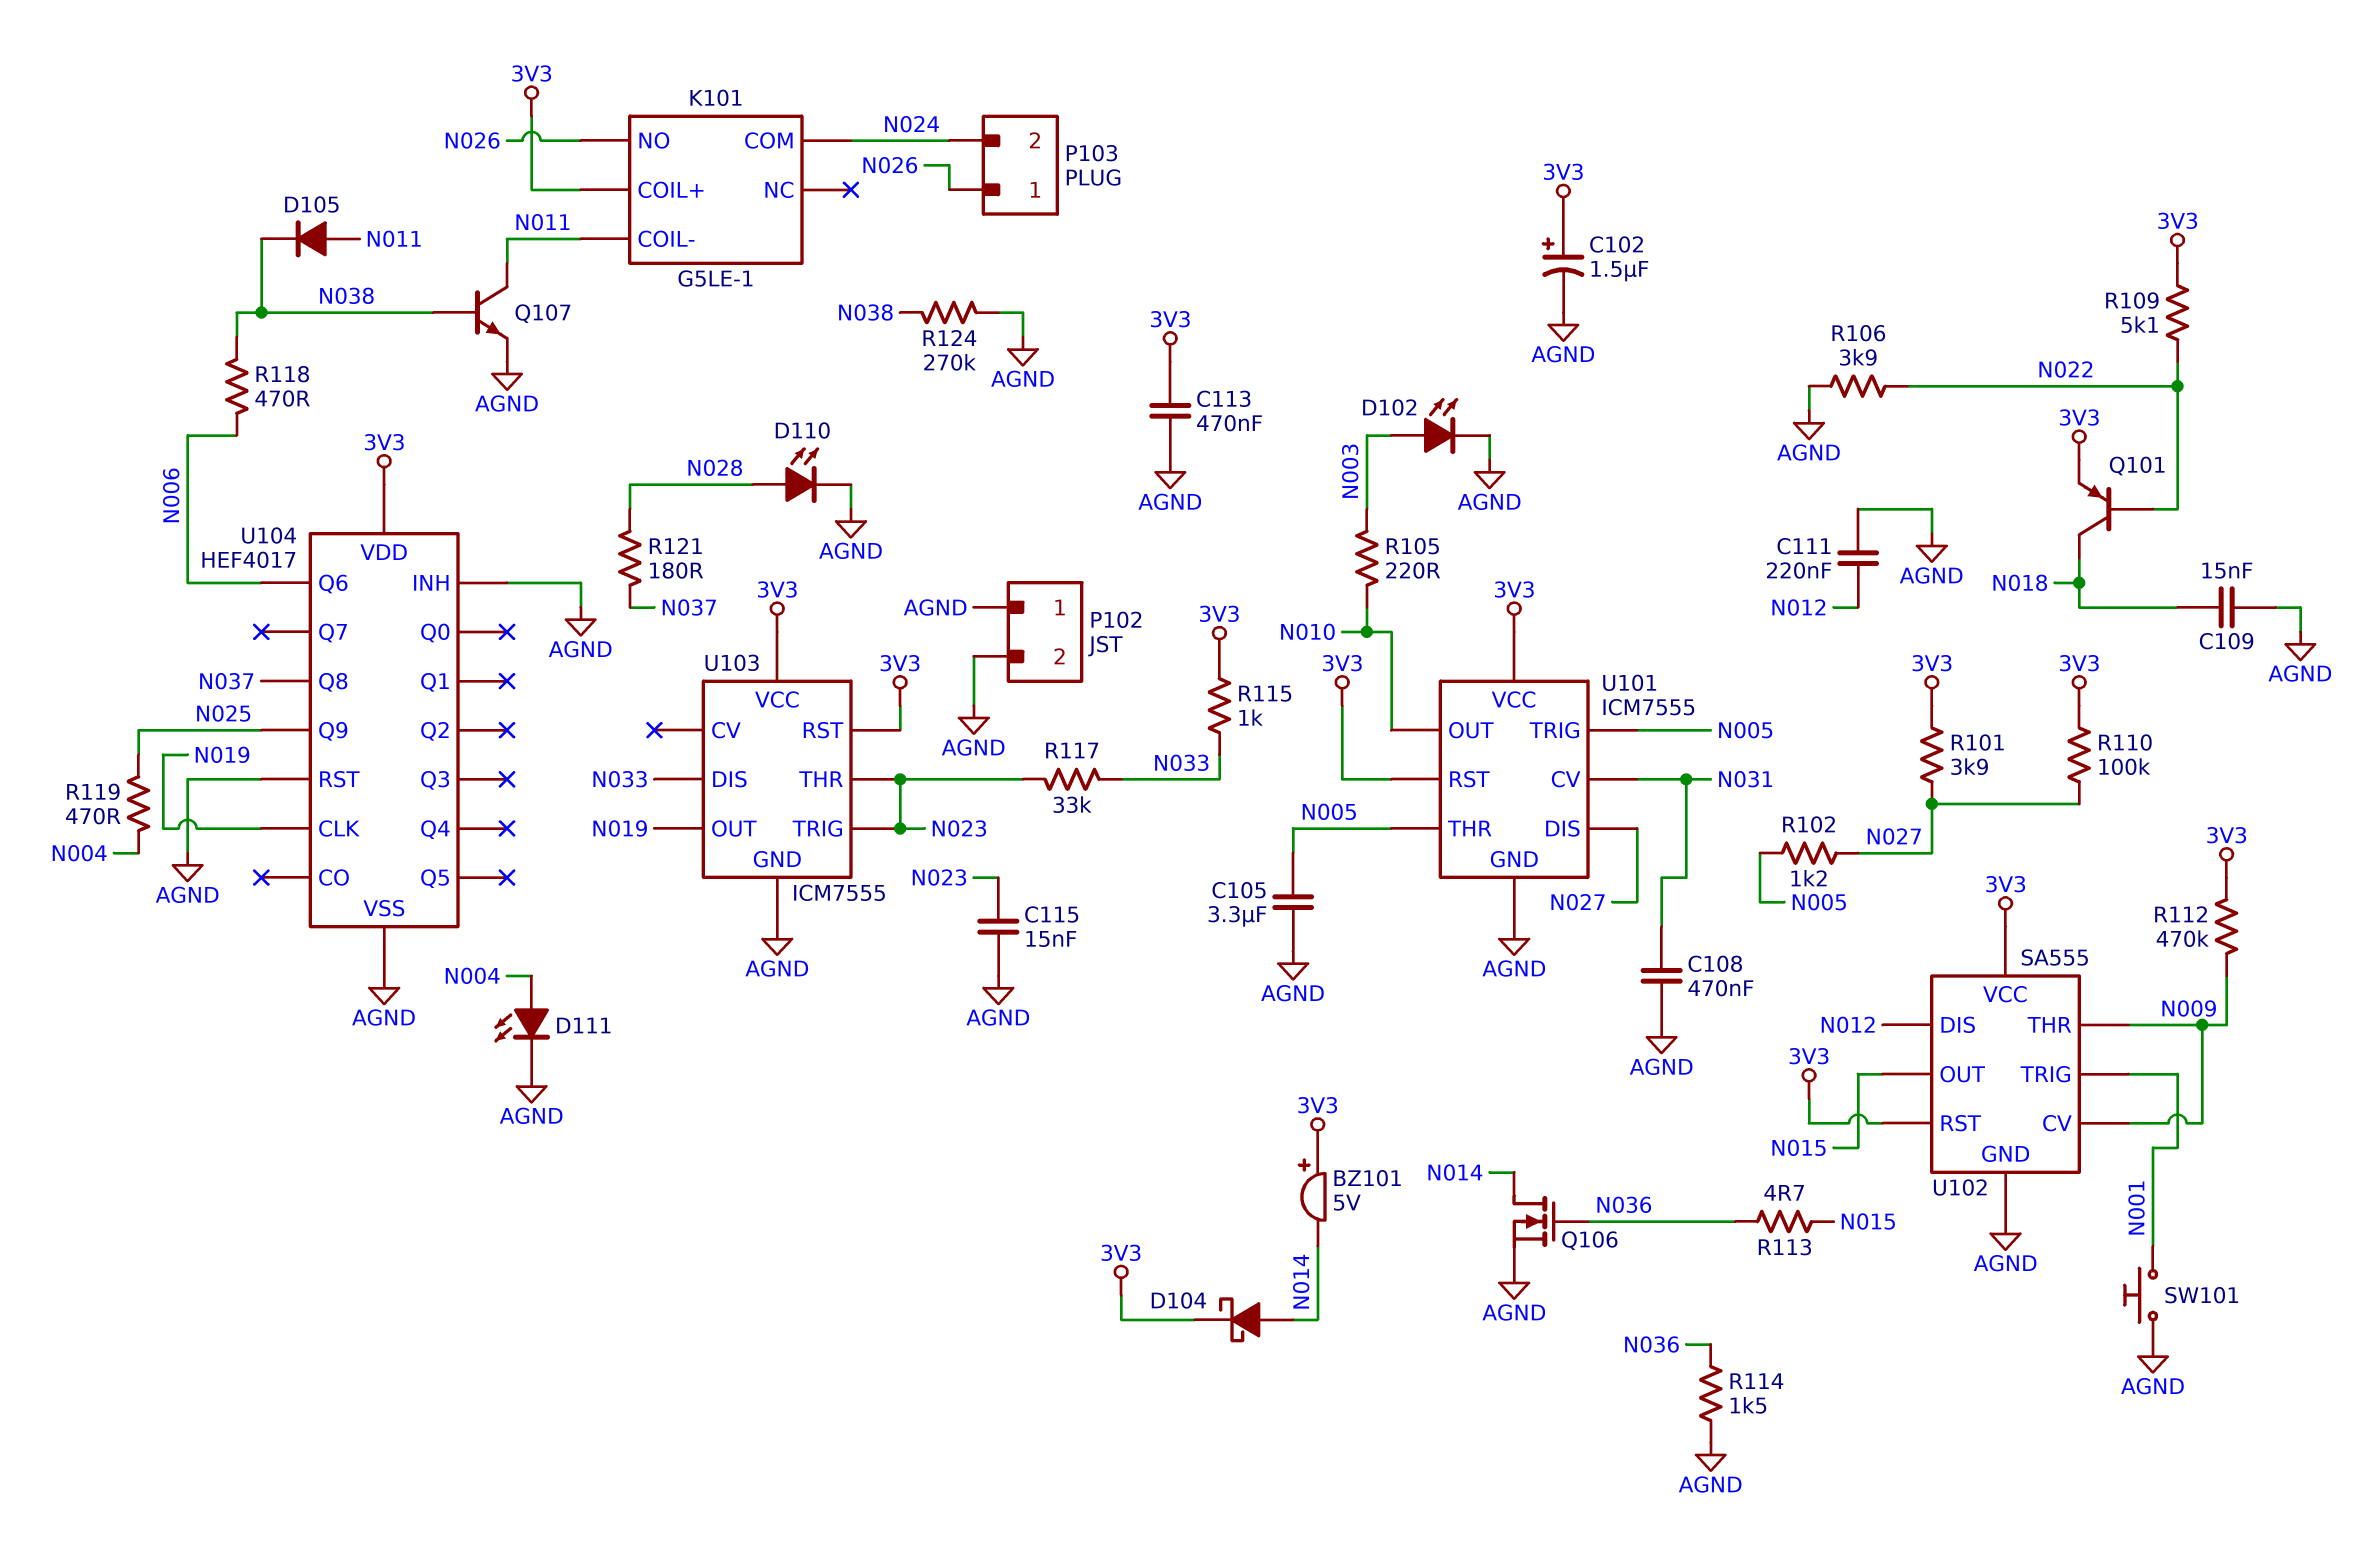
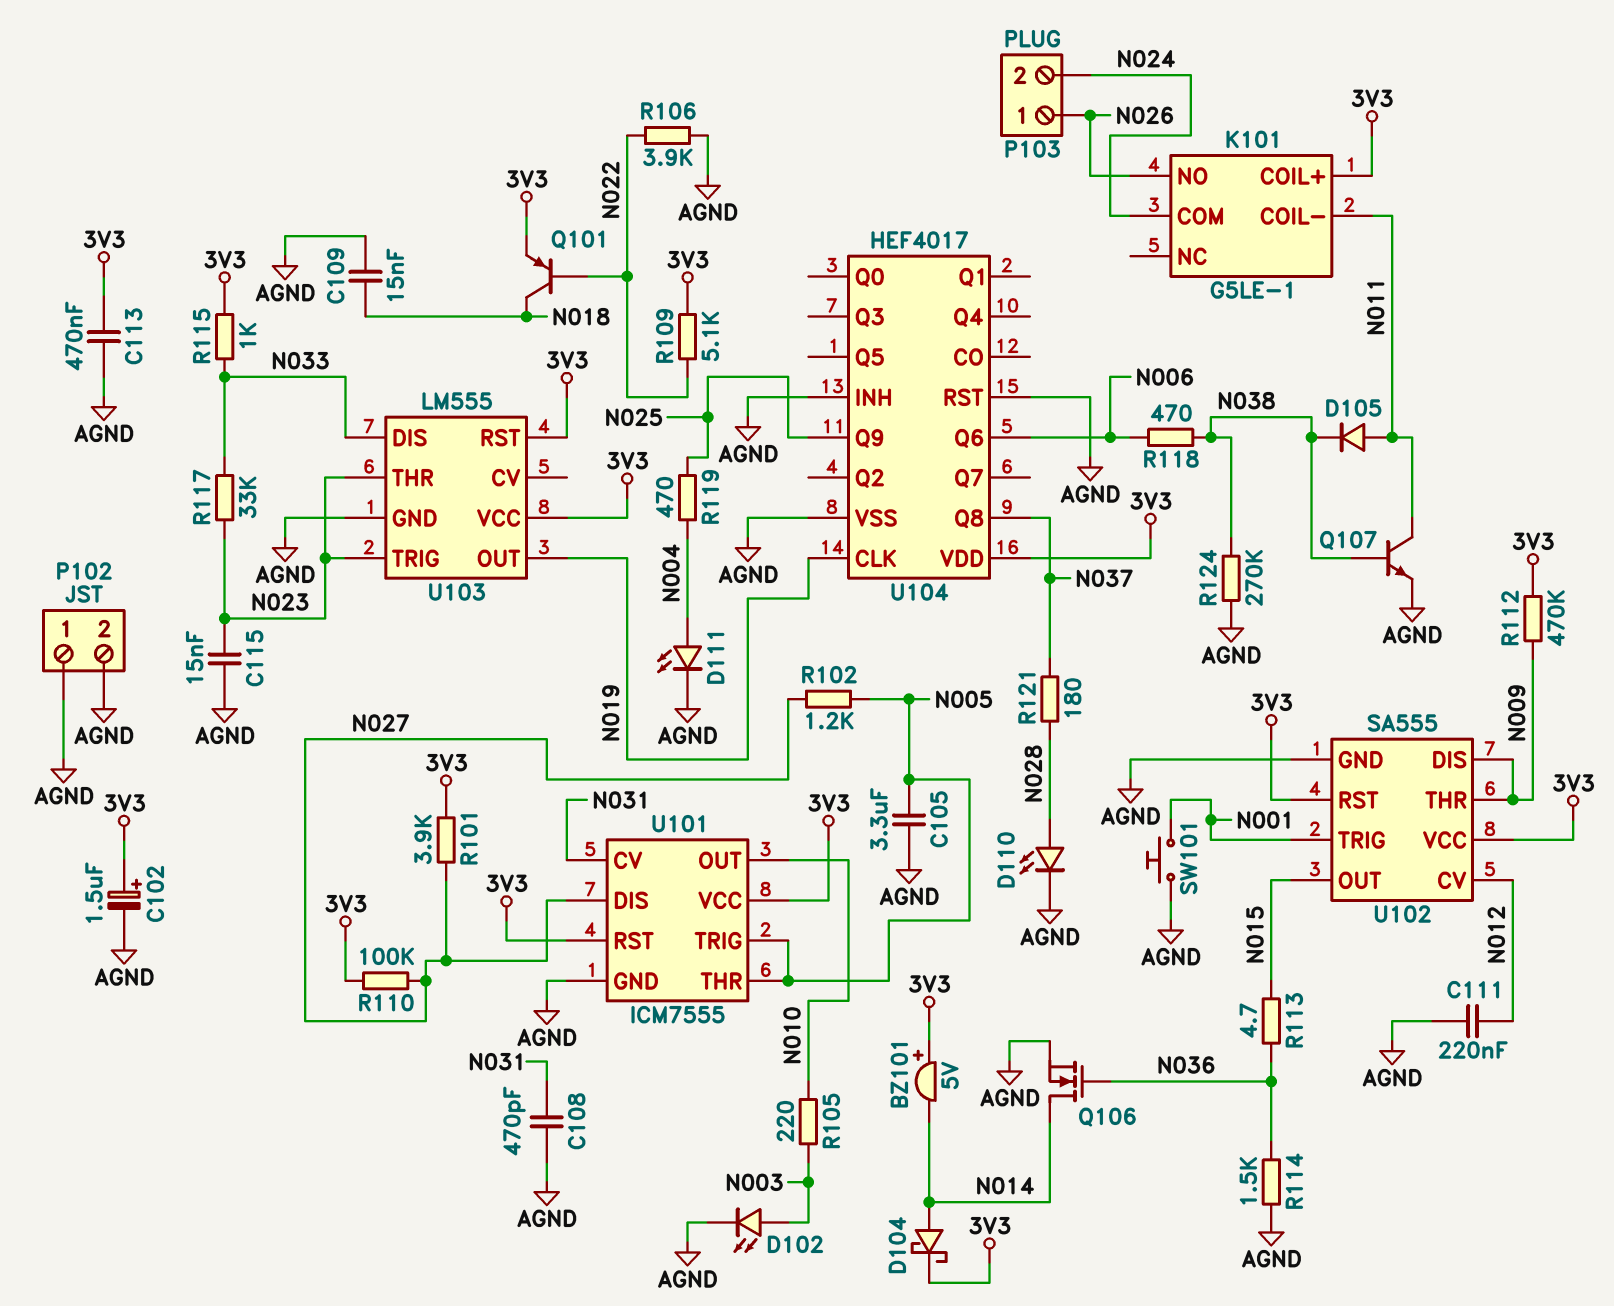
C108: 470nF (AGND, N031) -> 470pF (AGND, N031)
U102 pin CV: N009 -> N012
U102 pin DIS: N012 -> N009
U103: ICM7555 -> LM555

